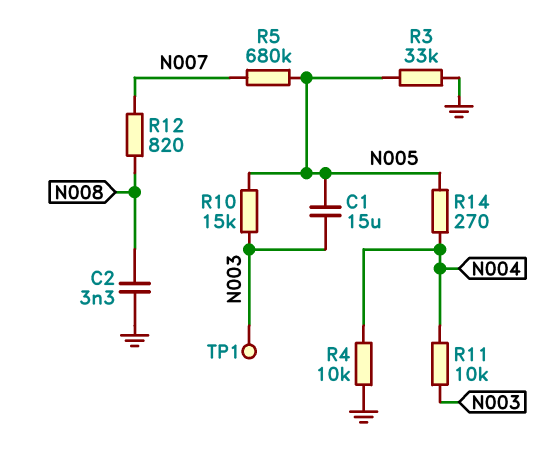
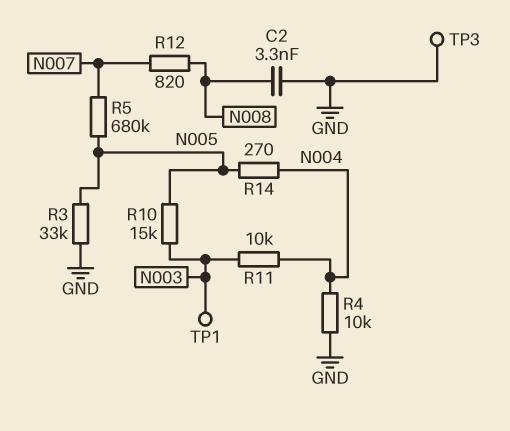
C1: 15uF (N003, N005) -> none
TP3: none -> test point (GND)

